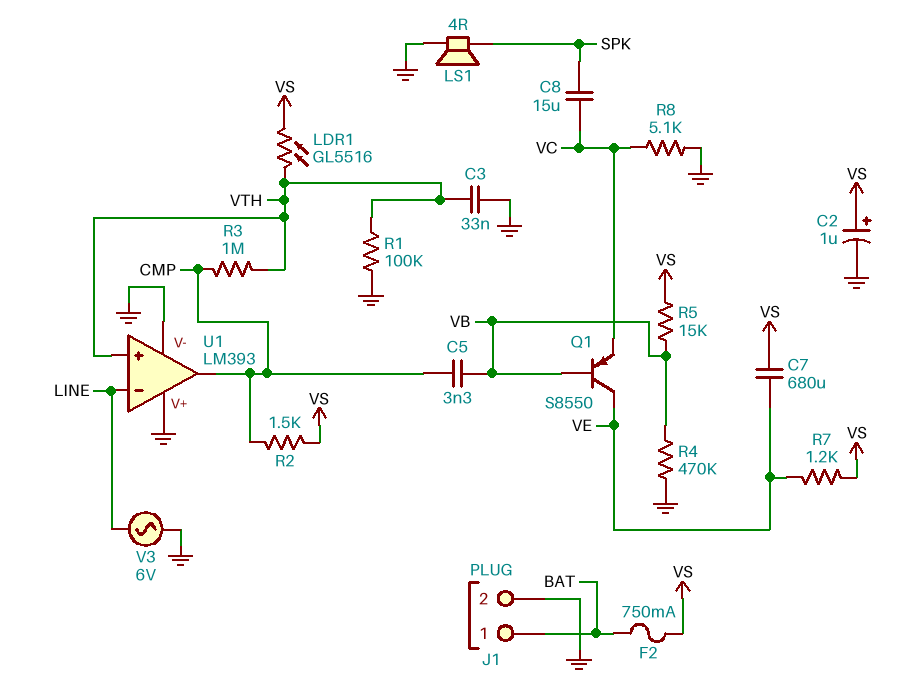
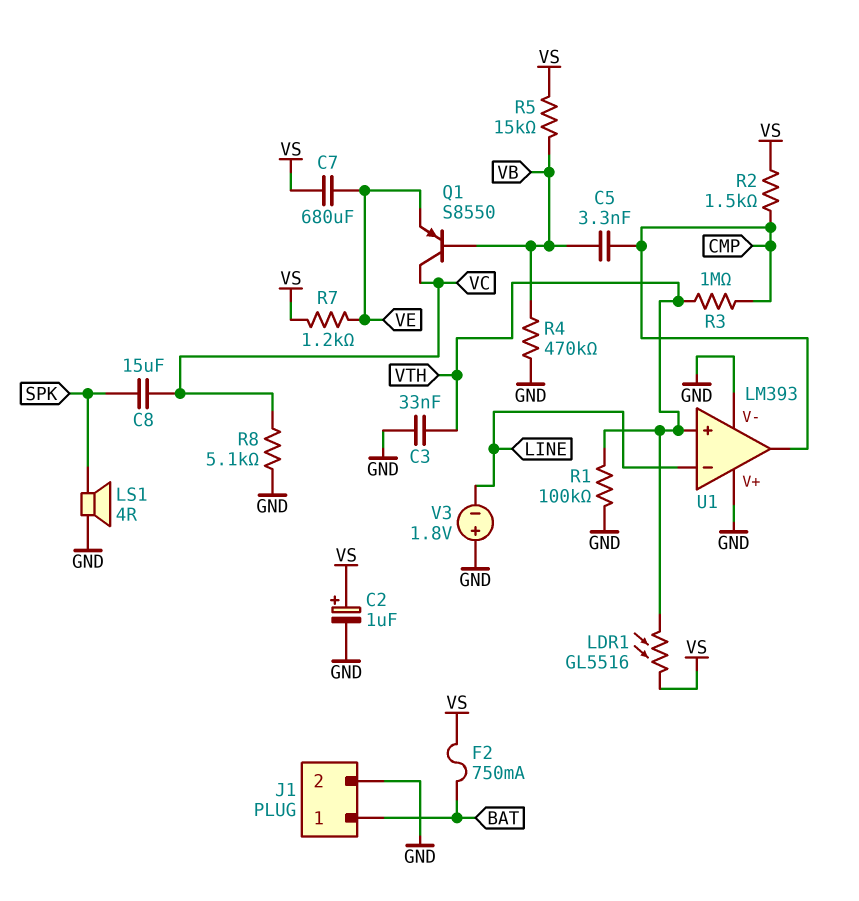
Q1: PNP S8550 (B VB, C VE, E VC) -> PNP S8550 (B VB, C VC, E VE)
V3: AC 6V (GND, LINE) -> 1.8V (plus GND, minus LINE)

